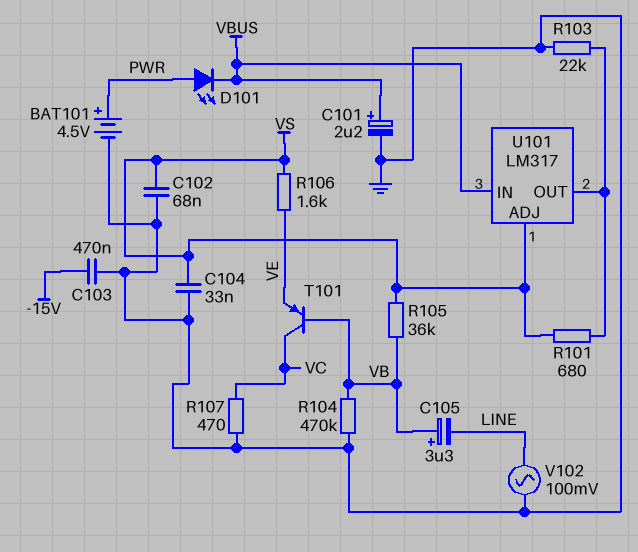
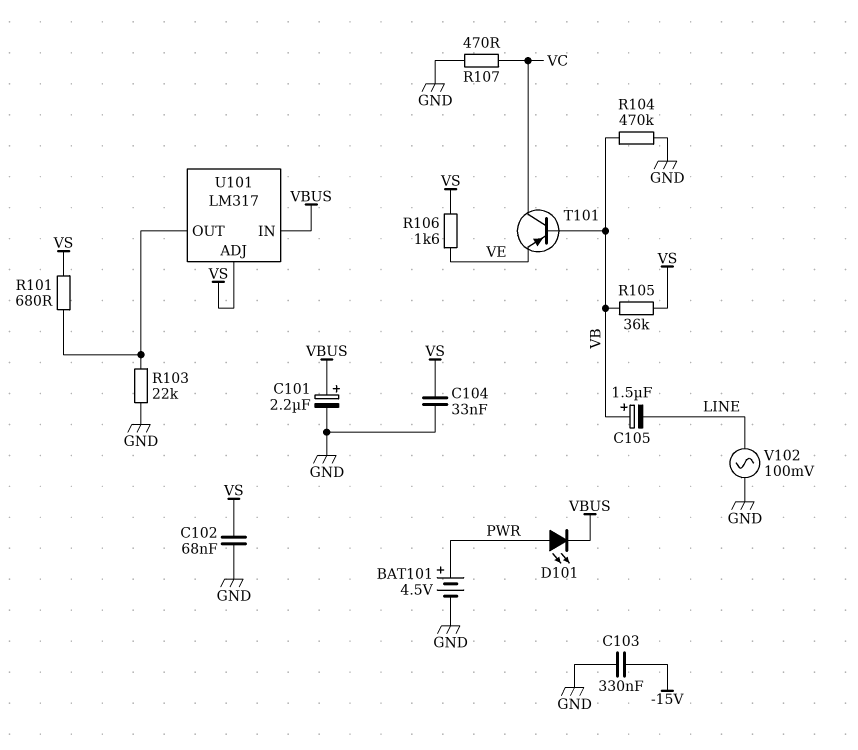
C103: 470nF (-15V, GND) -> 330nF (-15V, GND)
C105: 3.3uF (plus VB, minus LINE) -> 1.5uF (plus VB, minus LINE)

